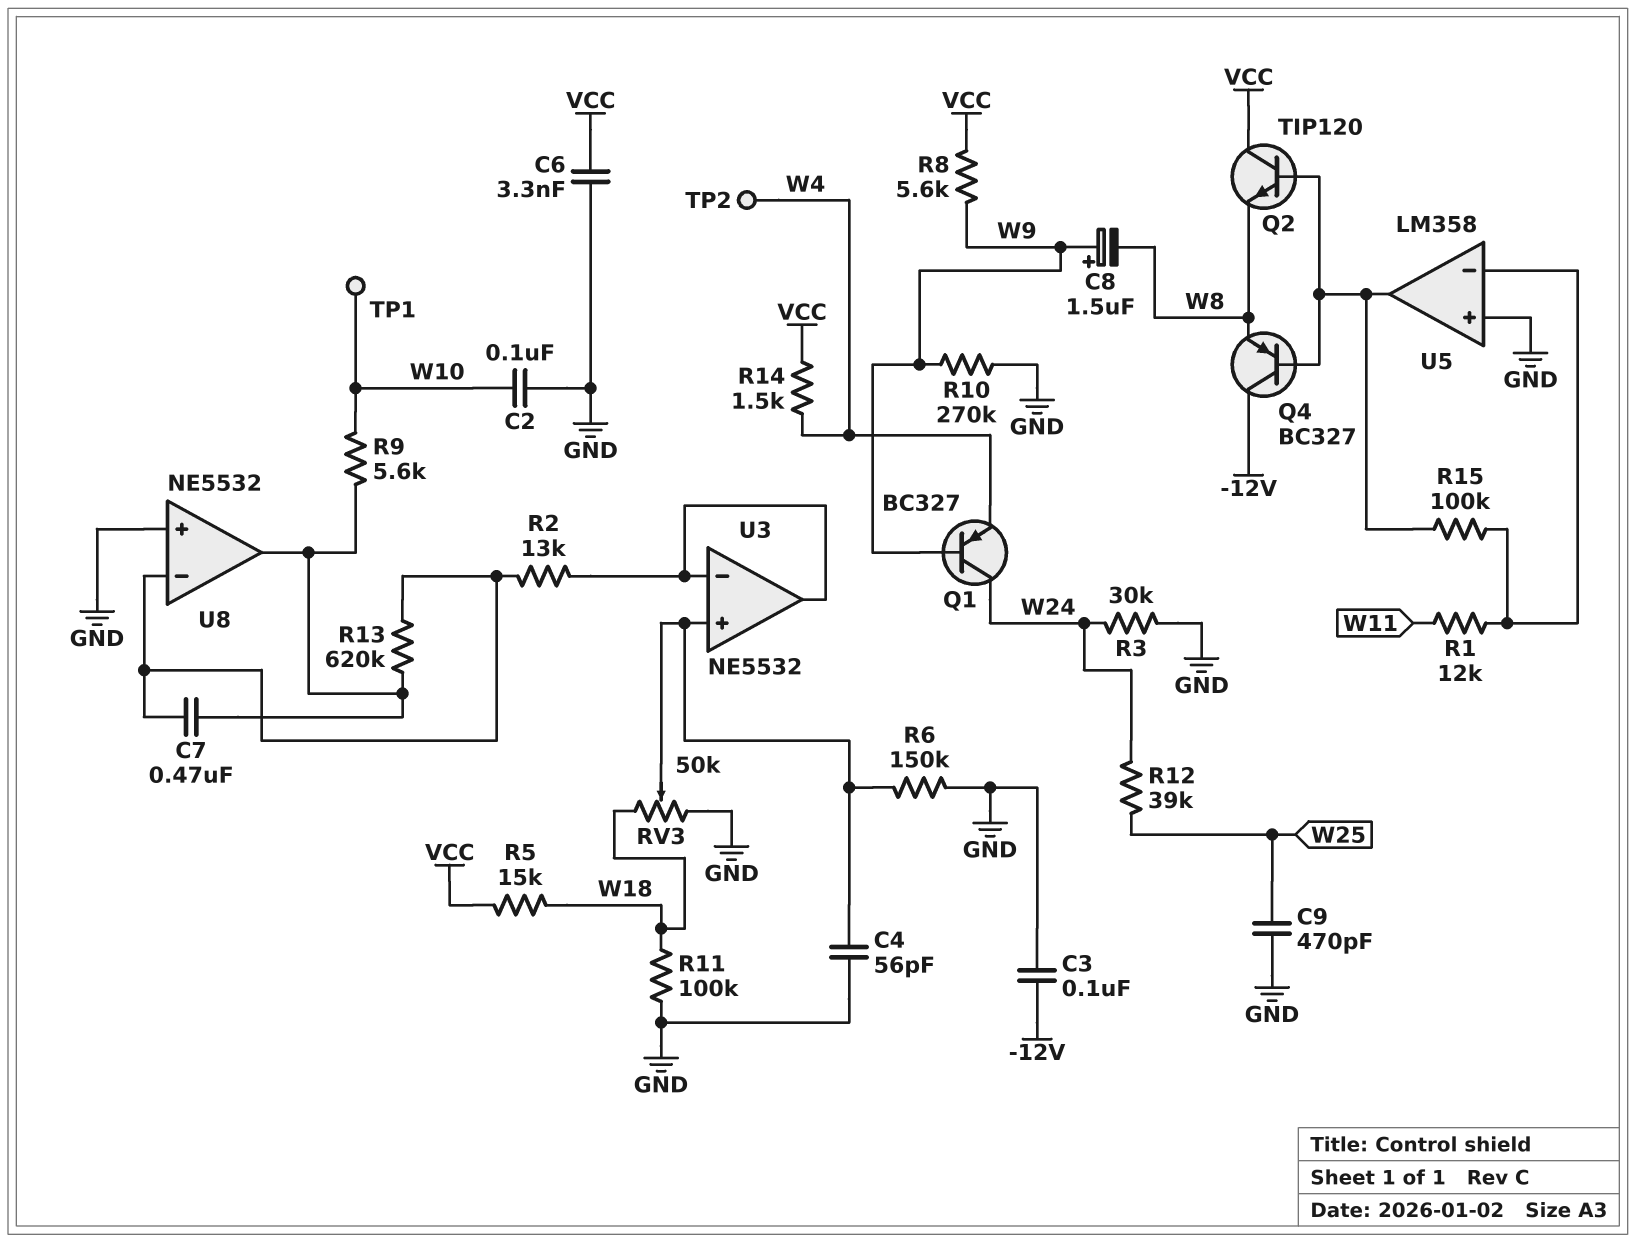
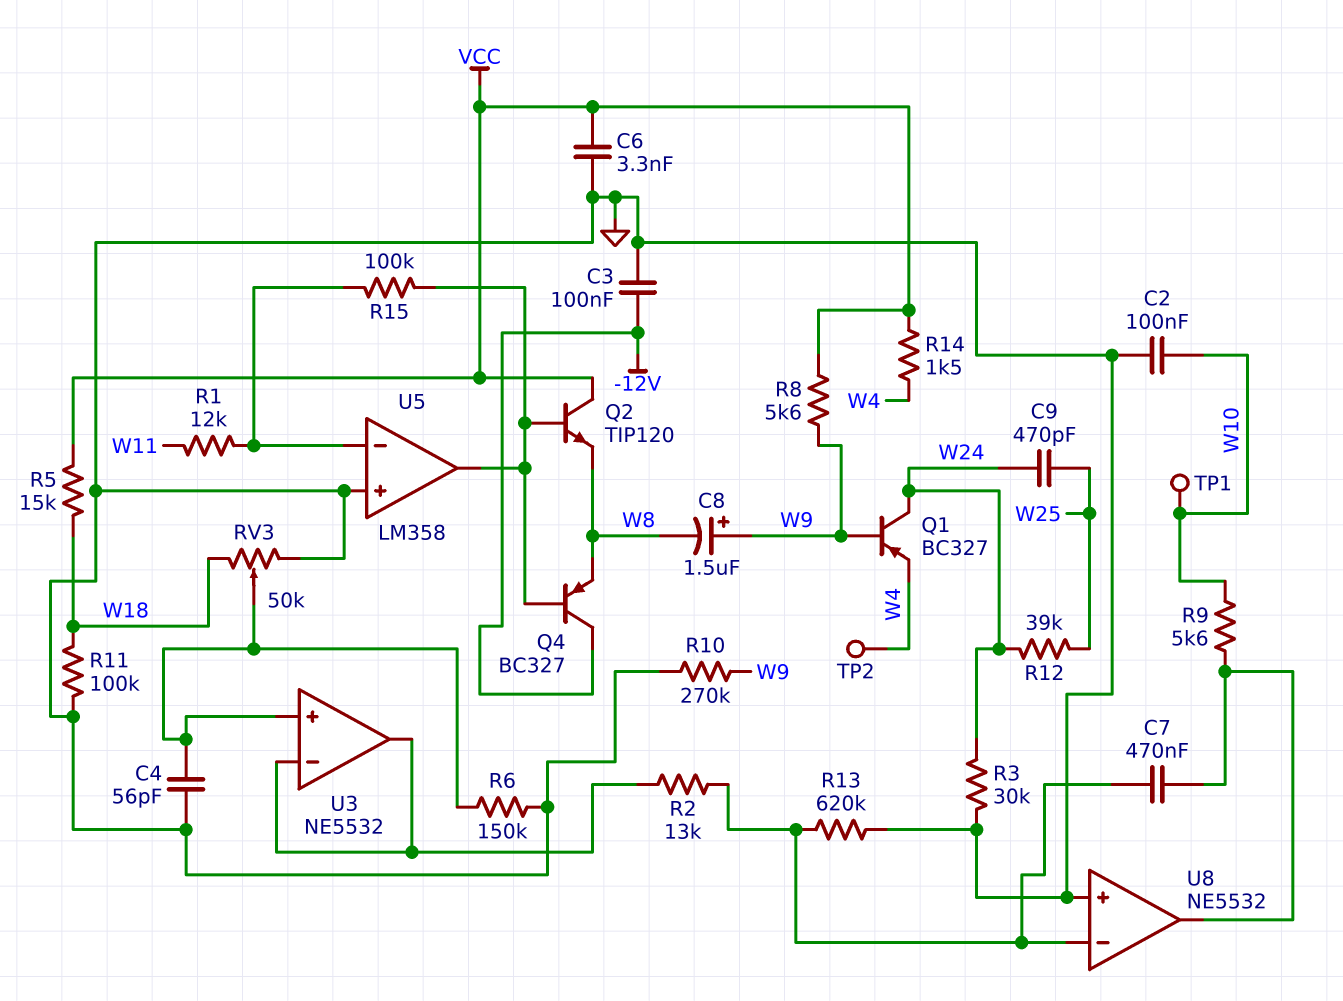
C9: 470pF (GND, W25) -> 470pF (W24, W25)
R13: 620k (U8/in-, U8/out) -> 620k (GND, U8/in-)

